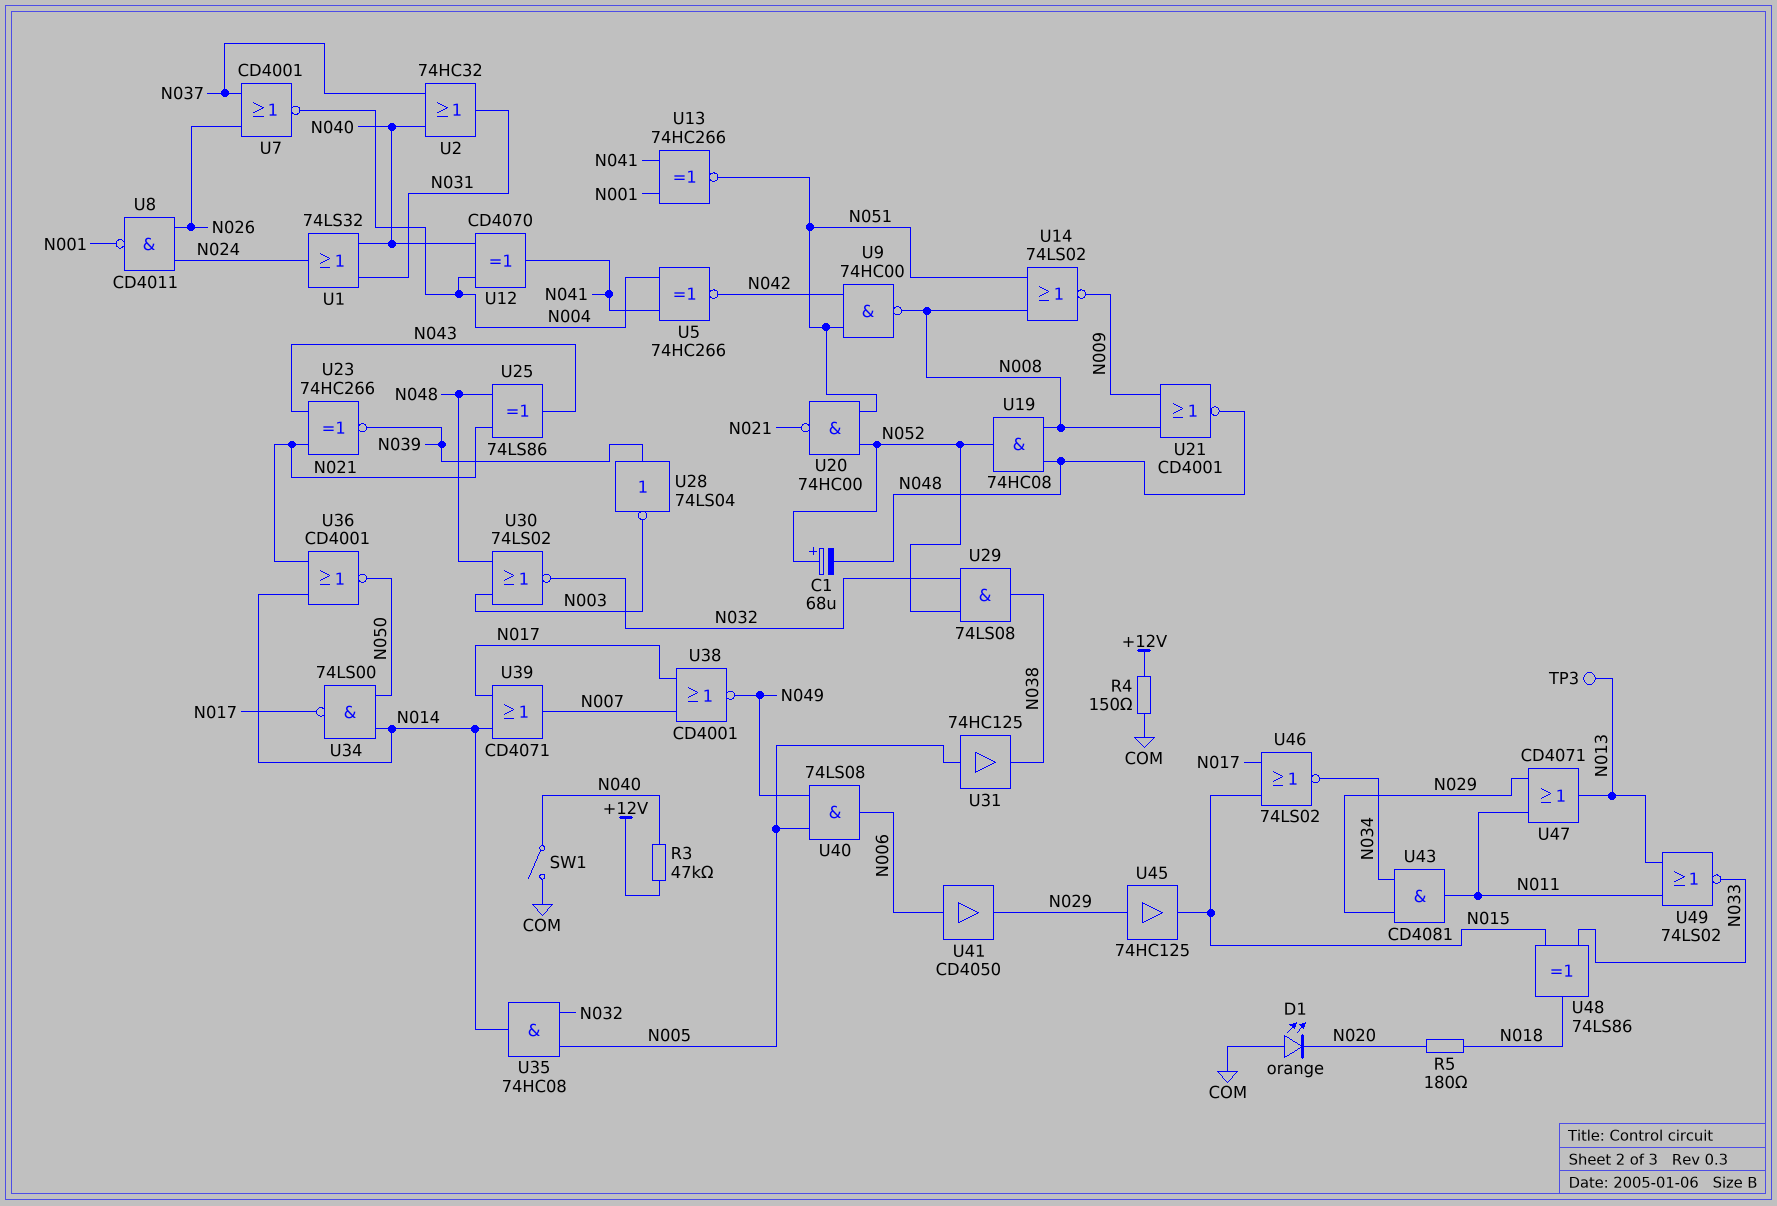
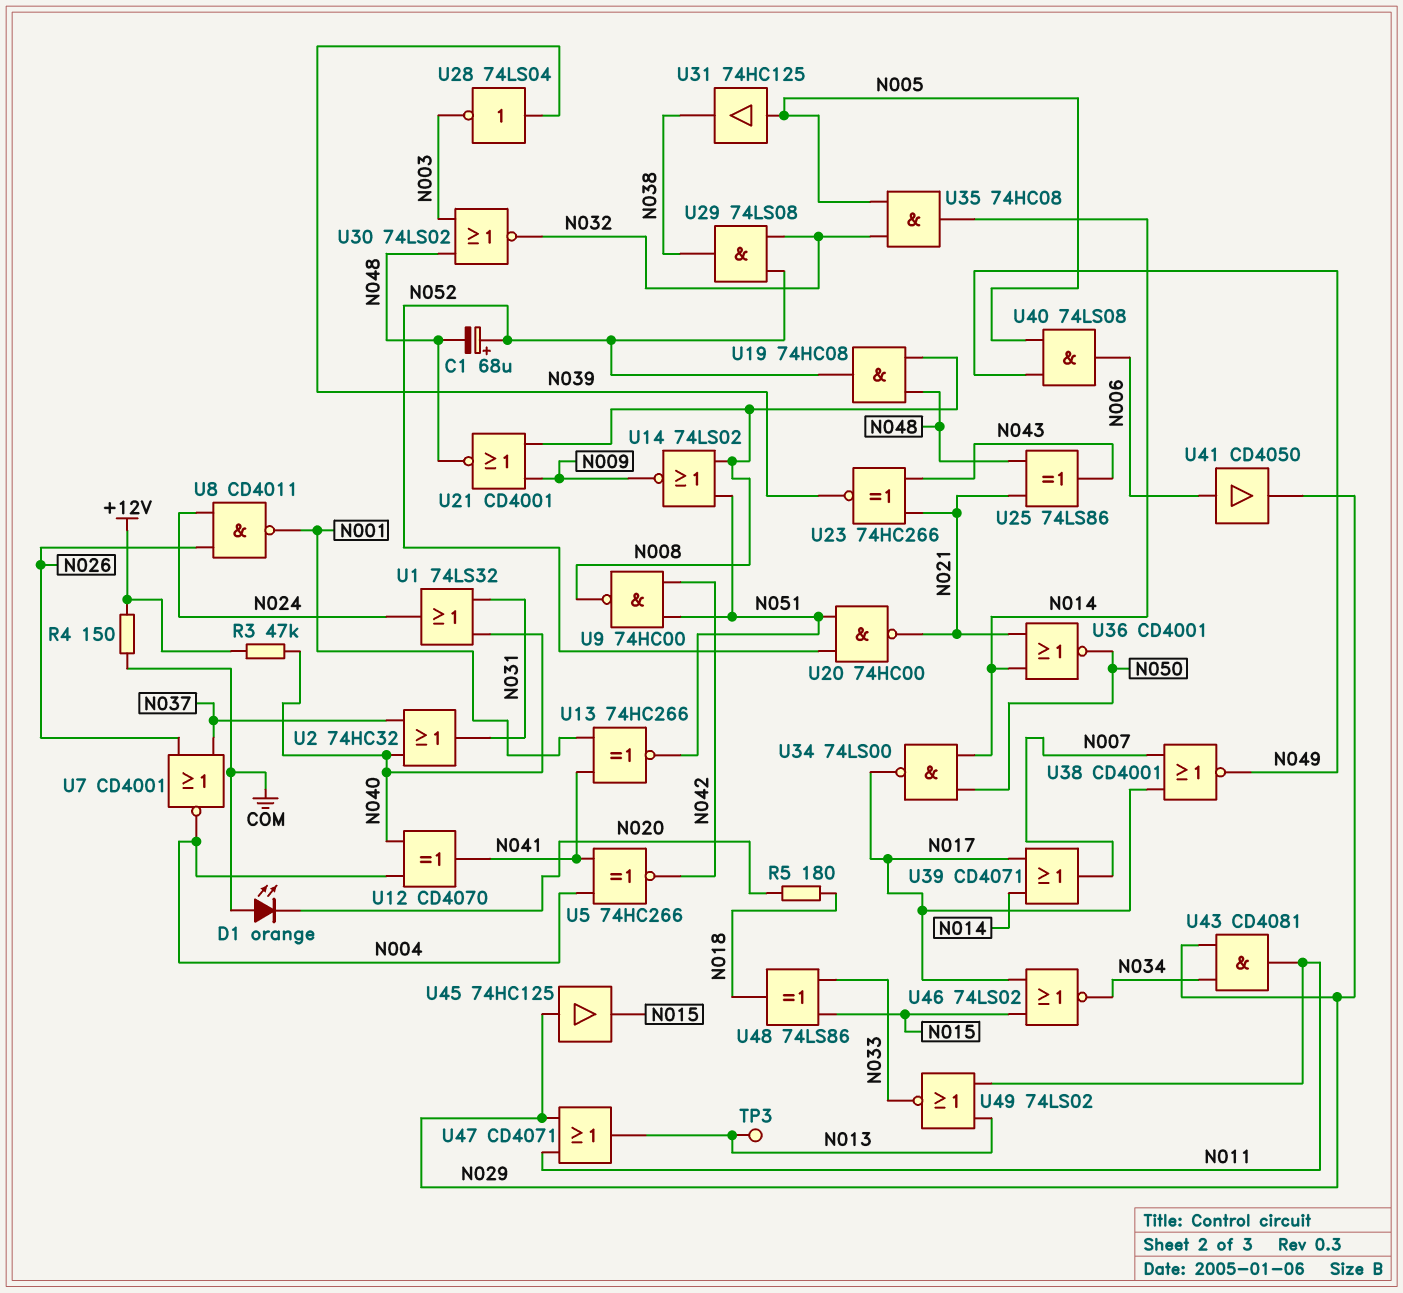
SW1: switch (COM, N040) -> none

